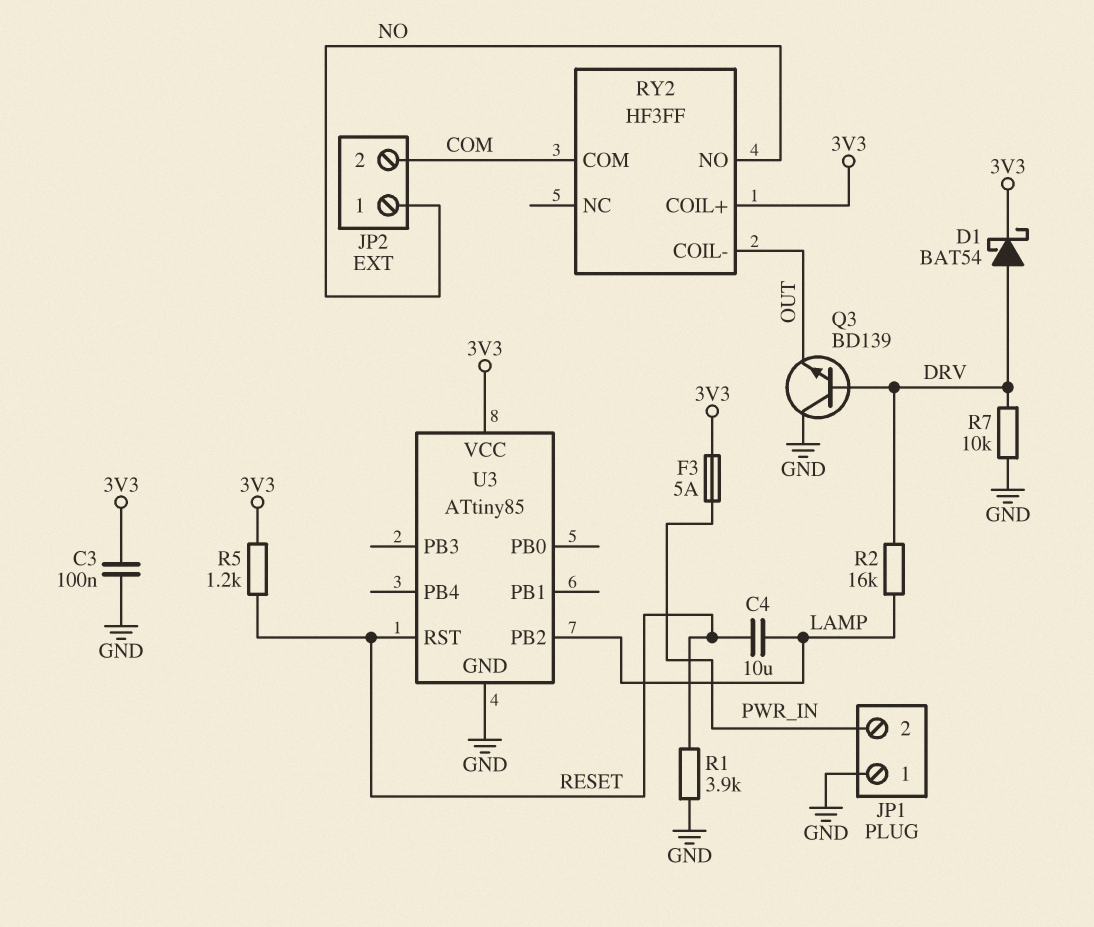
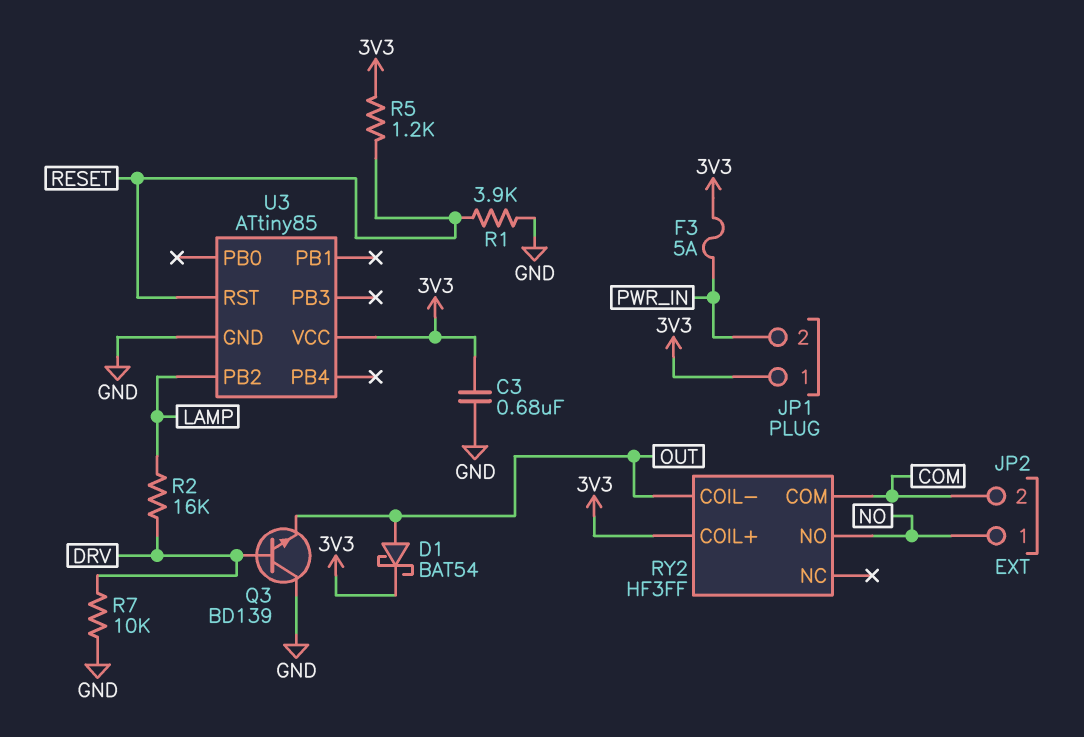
C3: 100nF (3V3, GND) -> 680nF (3V3, GND)
C4: 10uF (LAMP, RESET) -> none
D1: schottky BAT54 (A DRV, K 3V3) -> schottky BAT54 (A OUT, K 3V3)
JP1 pin 1: GND -> 3V3

